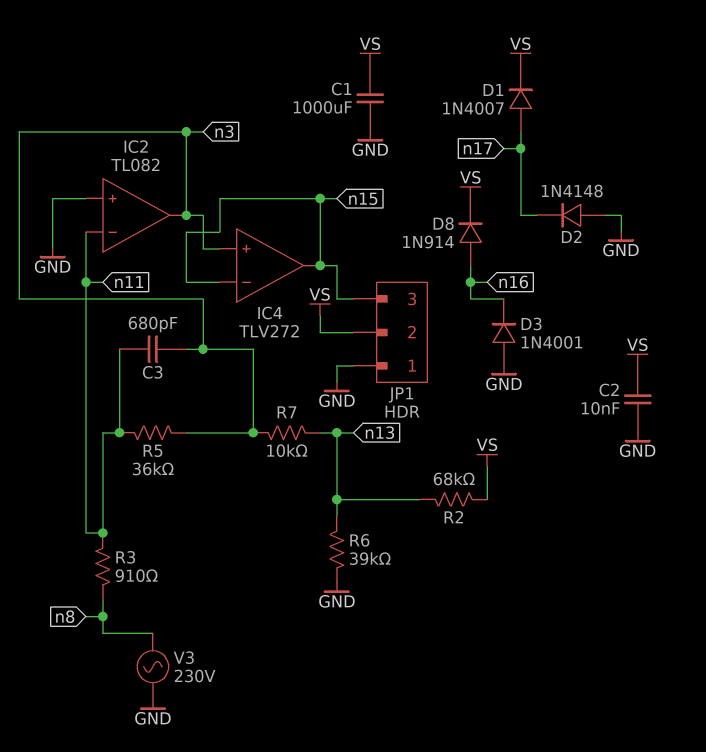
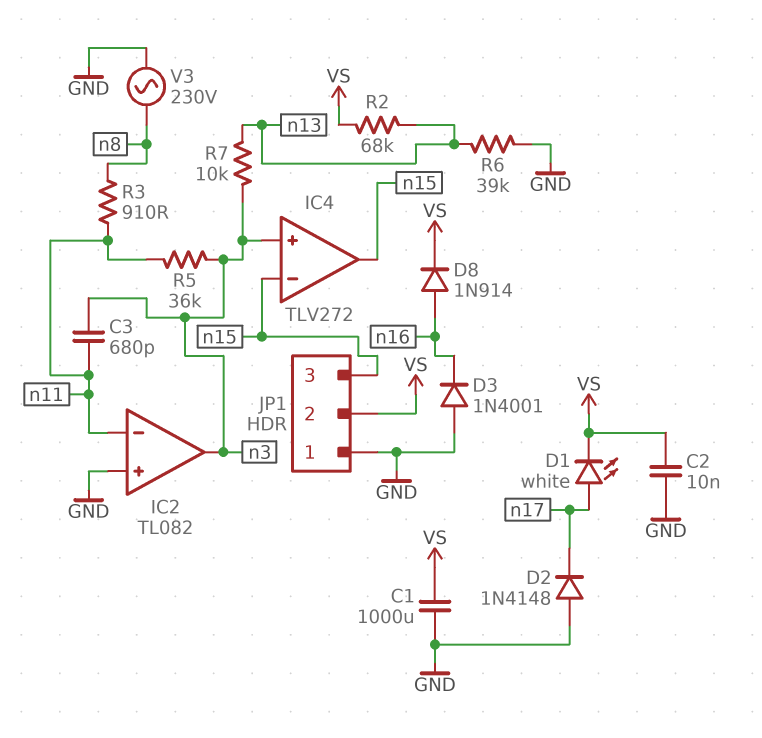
D1: diode 1N4007 (A n17, K VS) -> LED white (A n17, K VS)

